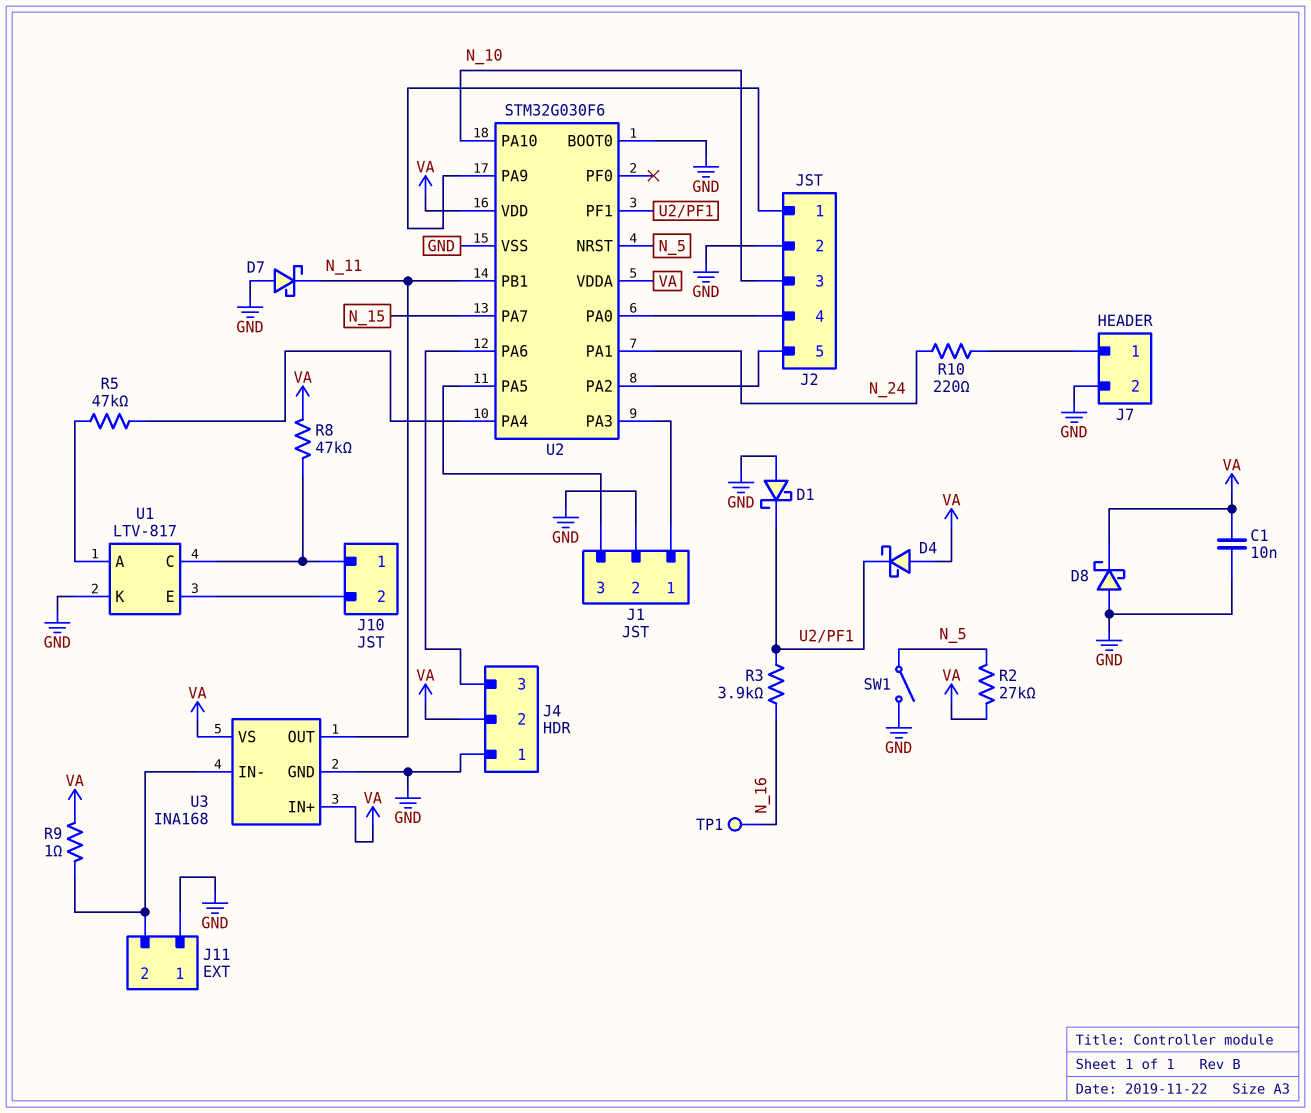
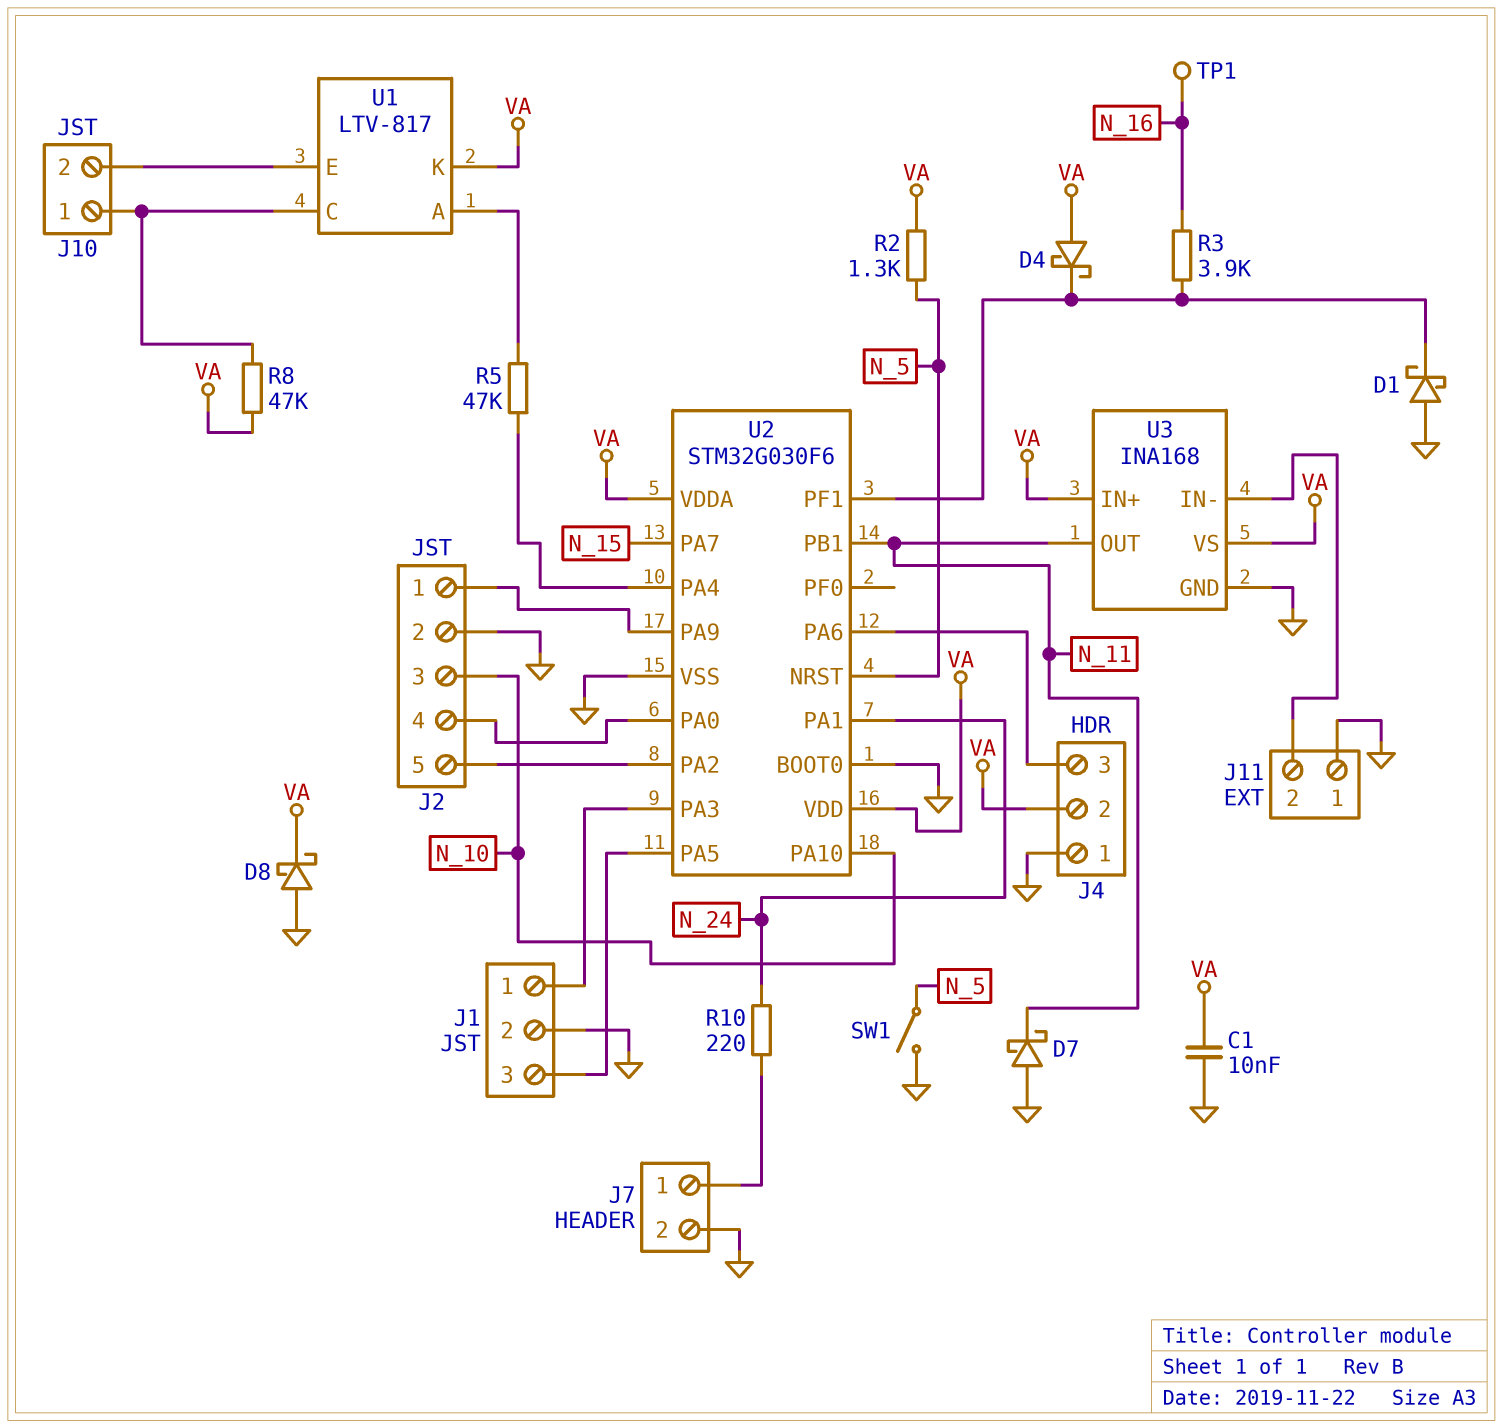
R2: 27k (N_5, VA) -> 1.3k (N_5, VA)
R9: 1 (J11/2, VA) -> none
U1 pin K: GND -> VA

